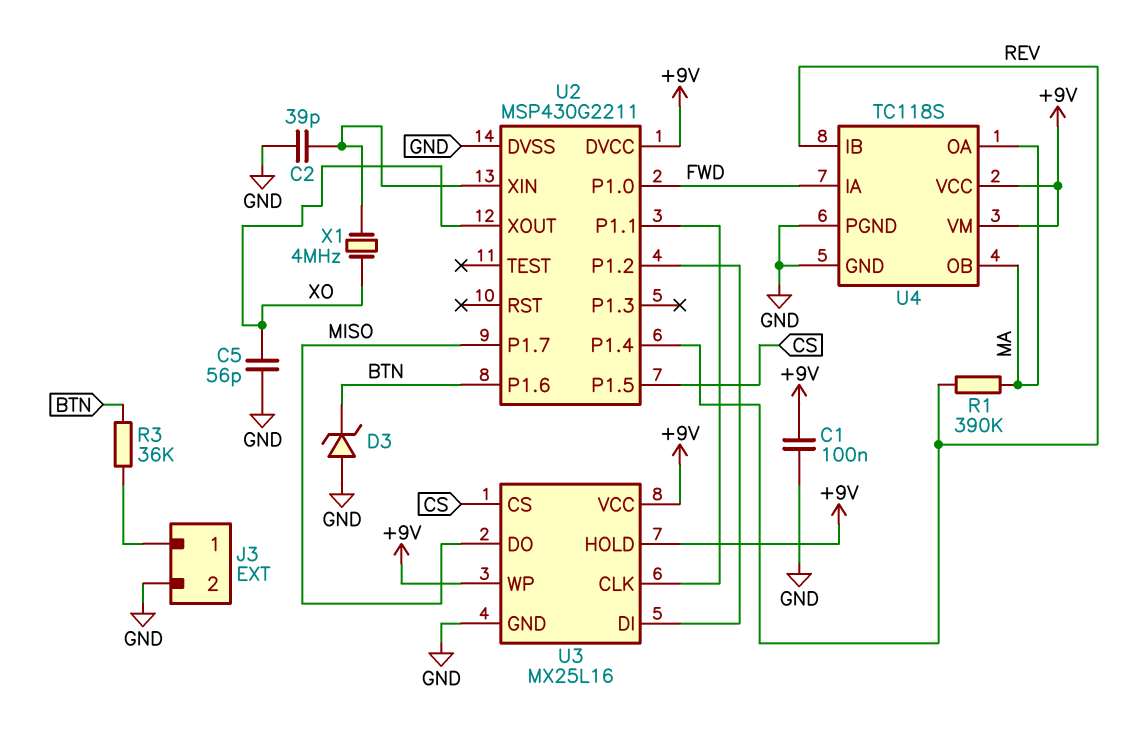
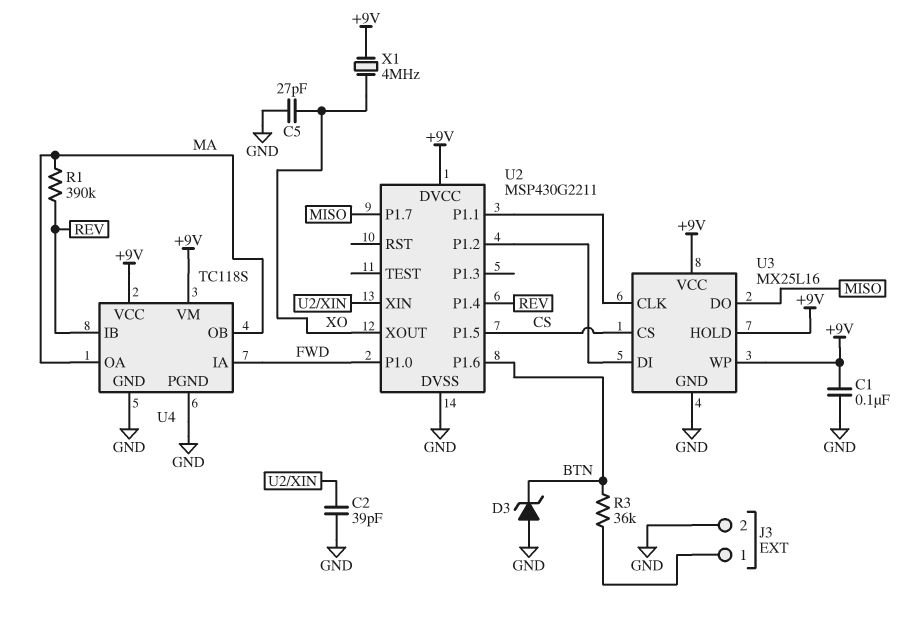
C5: 56pF (GND, XO) -> 27pF (GND, XO)
X1: 4MHz (U2/XIN, XO) -> 4MHz (+9V, XO)

